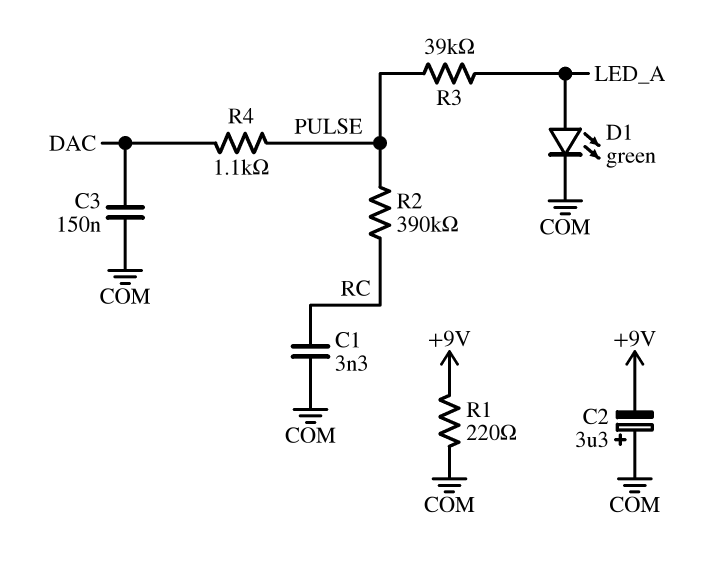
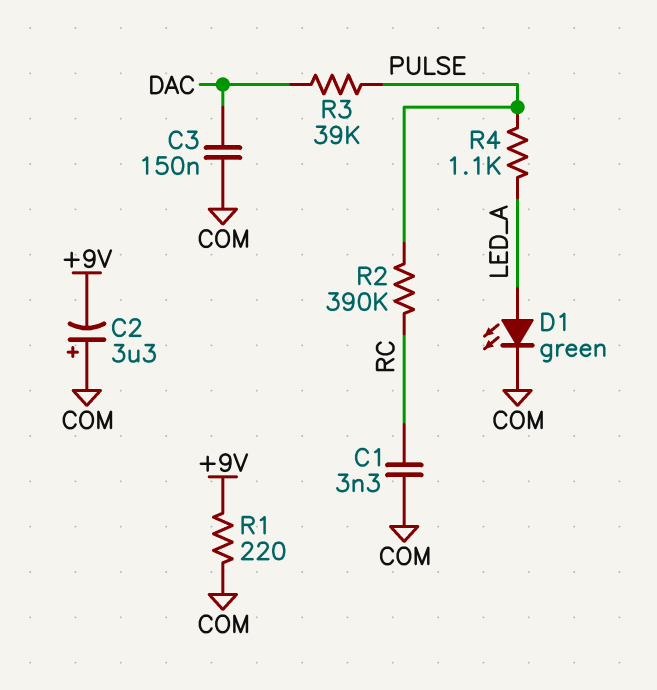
R3: 39k (LED_A, PULSE) -> 39k (DAC, PULSE)
R4: 1.1k (DAC, PULSE) -> 1.1k (LED_A, PULSE)

